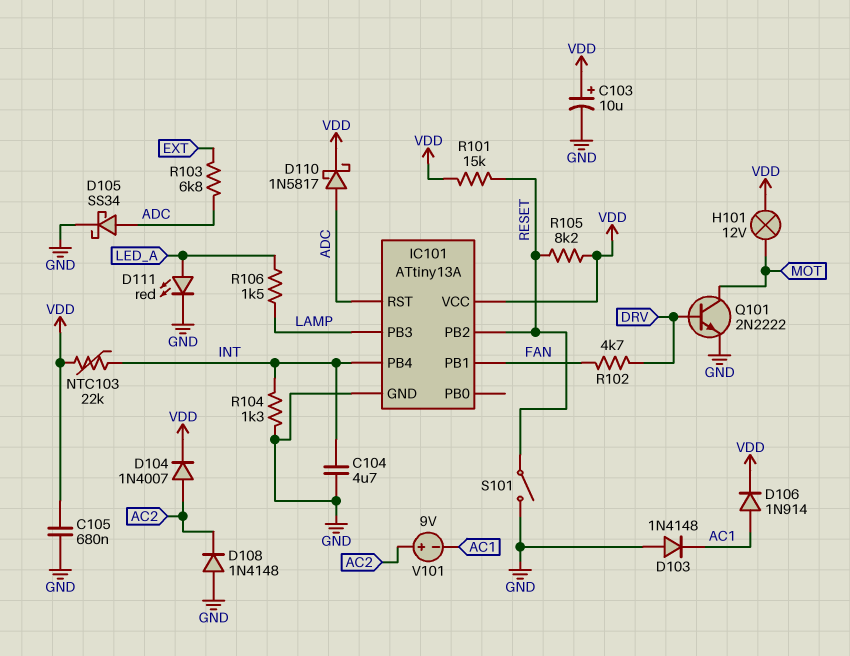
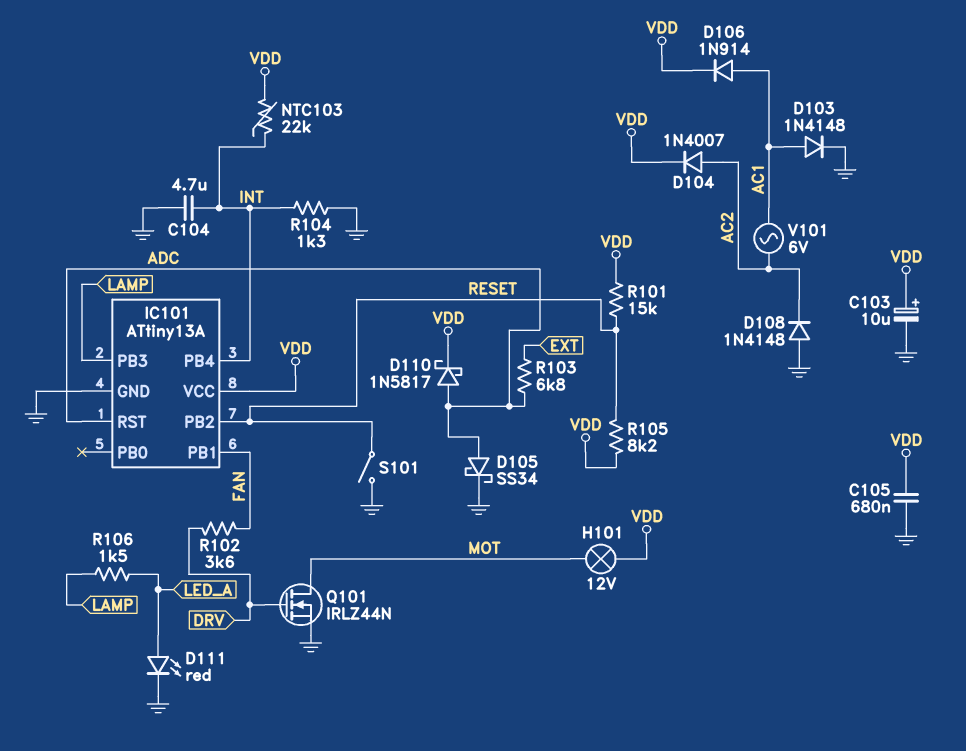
D103: diode 1N4148 (A GND, K AC1) -> diode 1N4148 (A AC1, K GND)
Q101: NPN 2N2222 (B DRV, C MOT, E GND) -> NMOS IRLZ44N (G DRV, D MOT, S GND)
R102: 4.7k (DRV, FAN) -> 3.6k (DRV, FAN)
V101: 9V (plus AC2, minus AC1) -> AC 6V (AC1, AC2)

